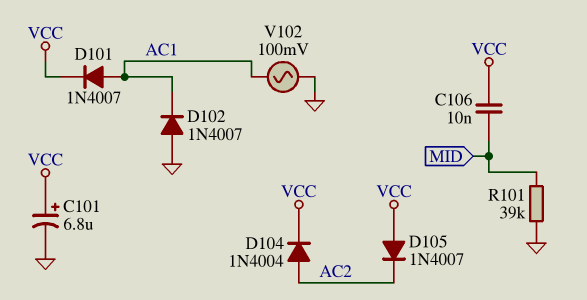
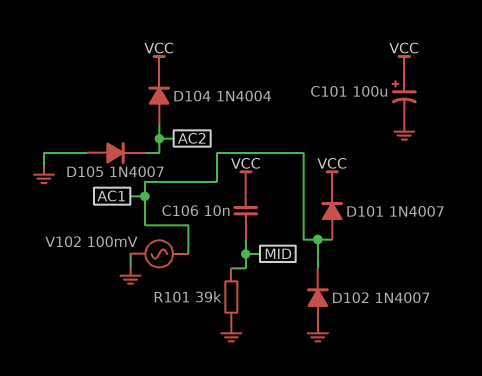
C101: 6.8uF (plus VCC, minus GND) -> 100uF (plus VCC, minus GND)
D105: diode 1N4007 (A VCC, K AC2) -> diode 1N4007 (A GND, K AC2)

